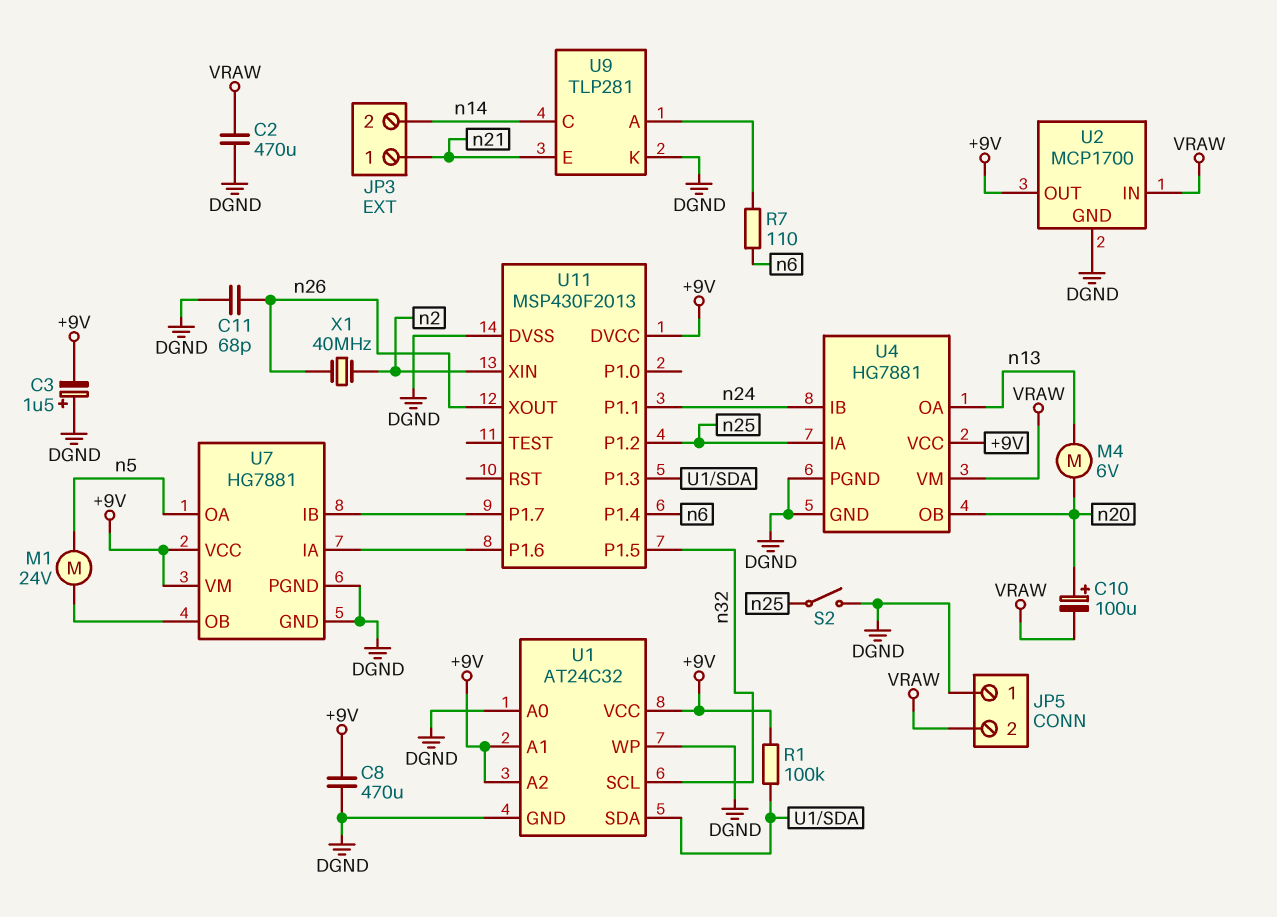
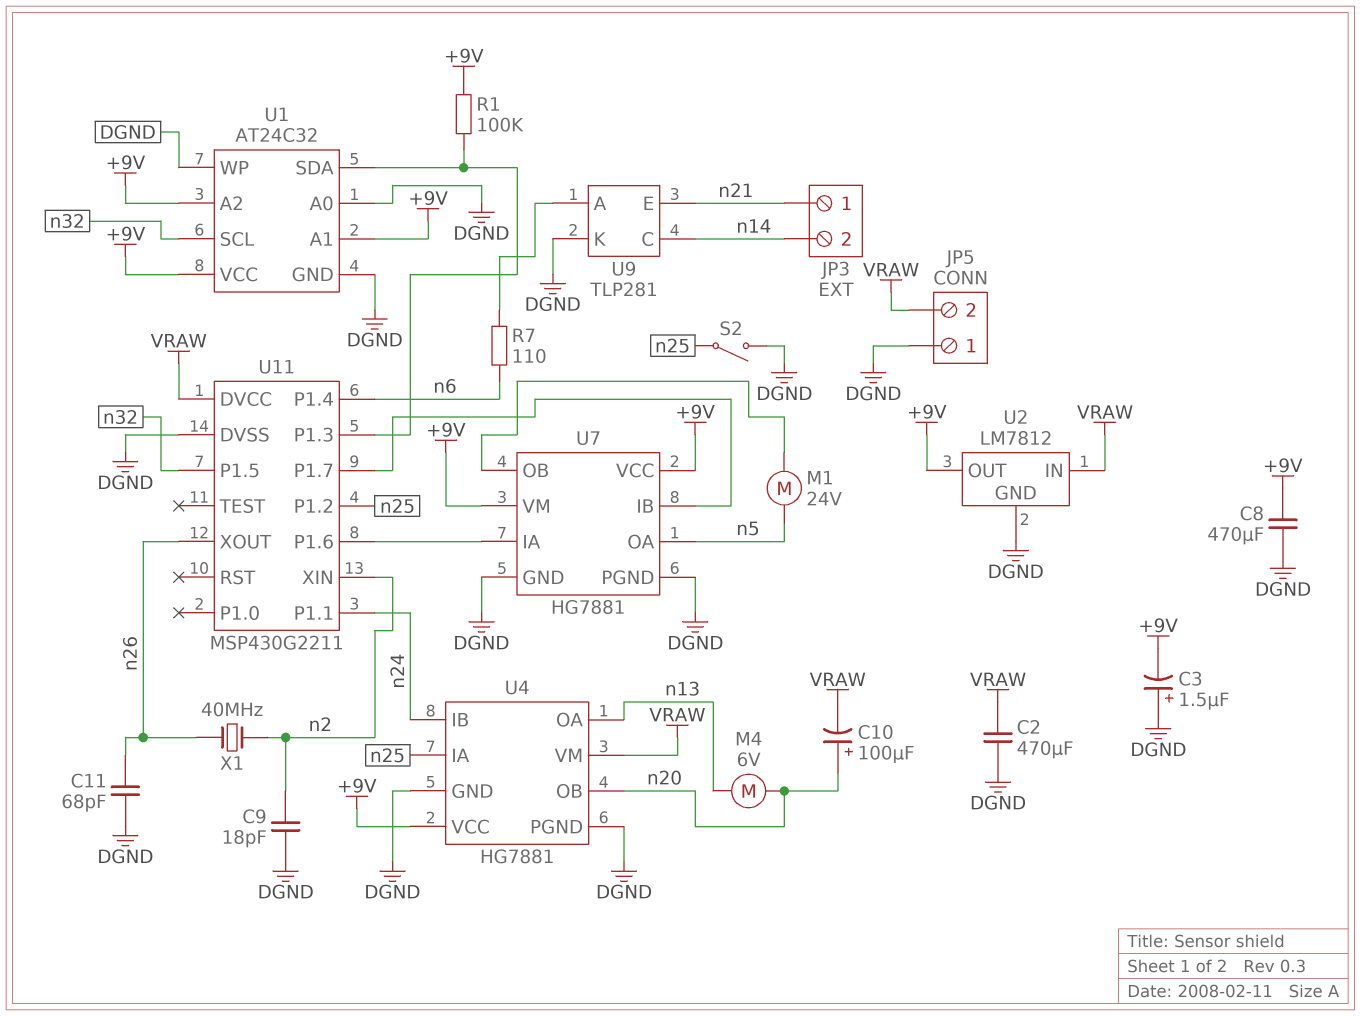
C9: none -> 18pF (DGND, n2)
U2: MCP1700 -> LM7812
U11: MSP430F2013 -> MSP430G2211
U11 pin DVCC: +9V -> VRAW

